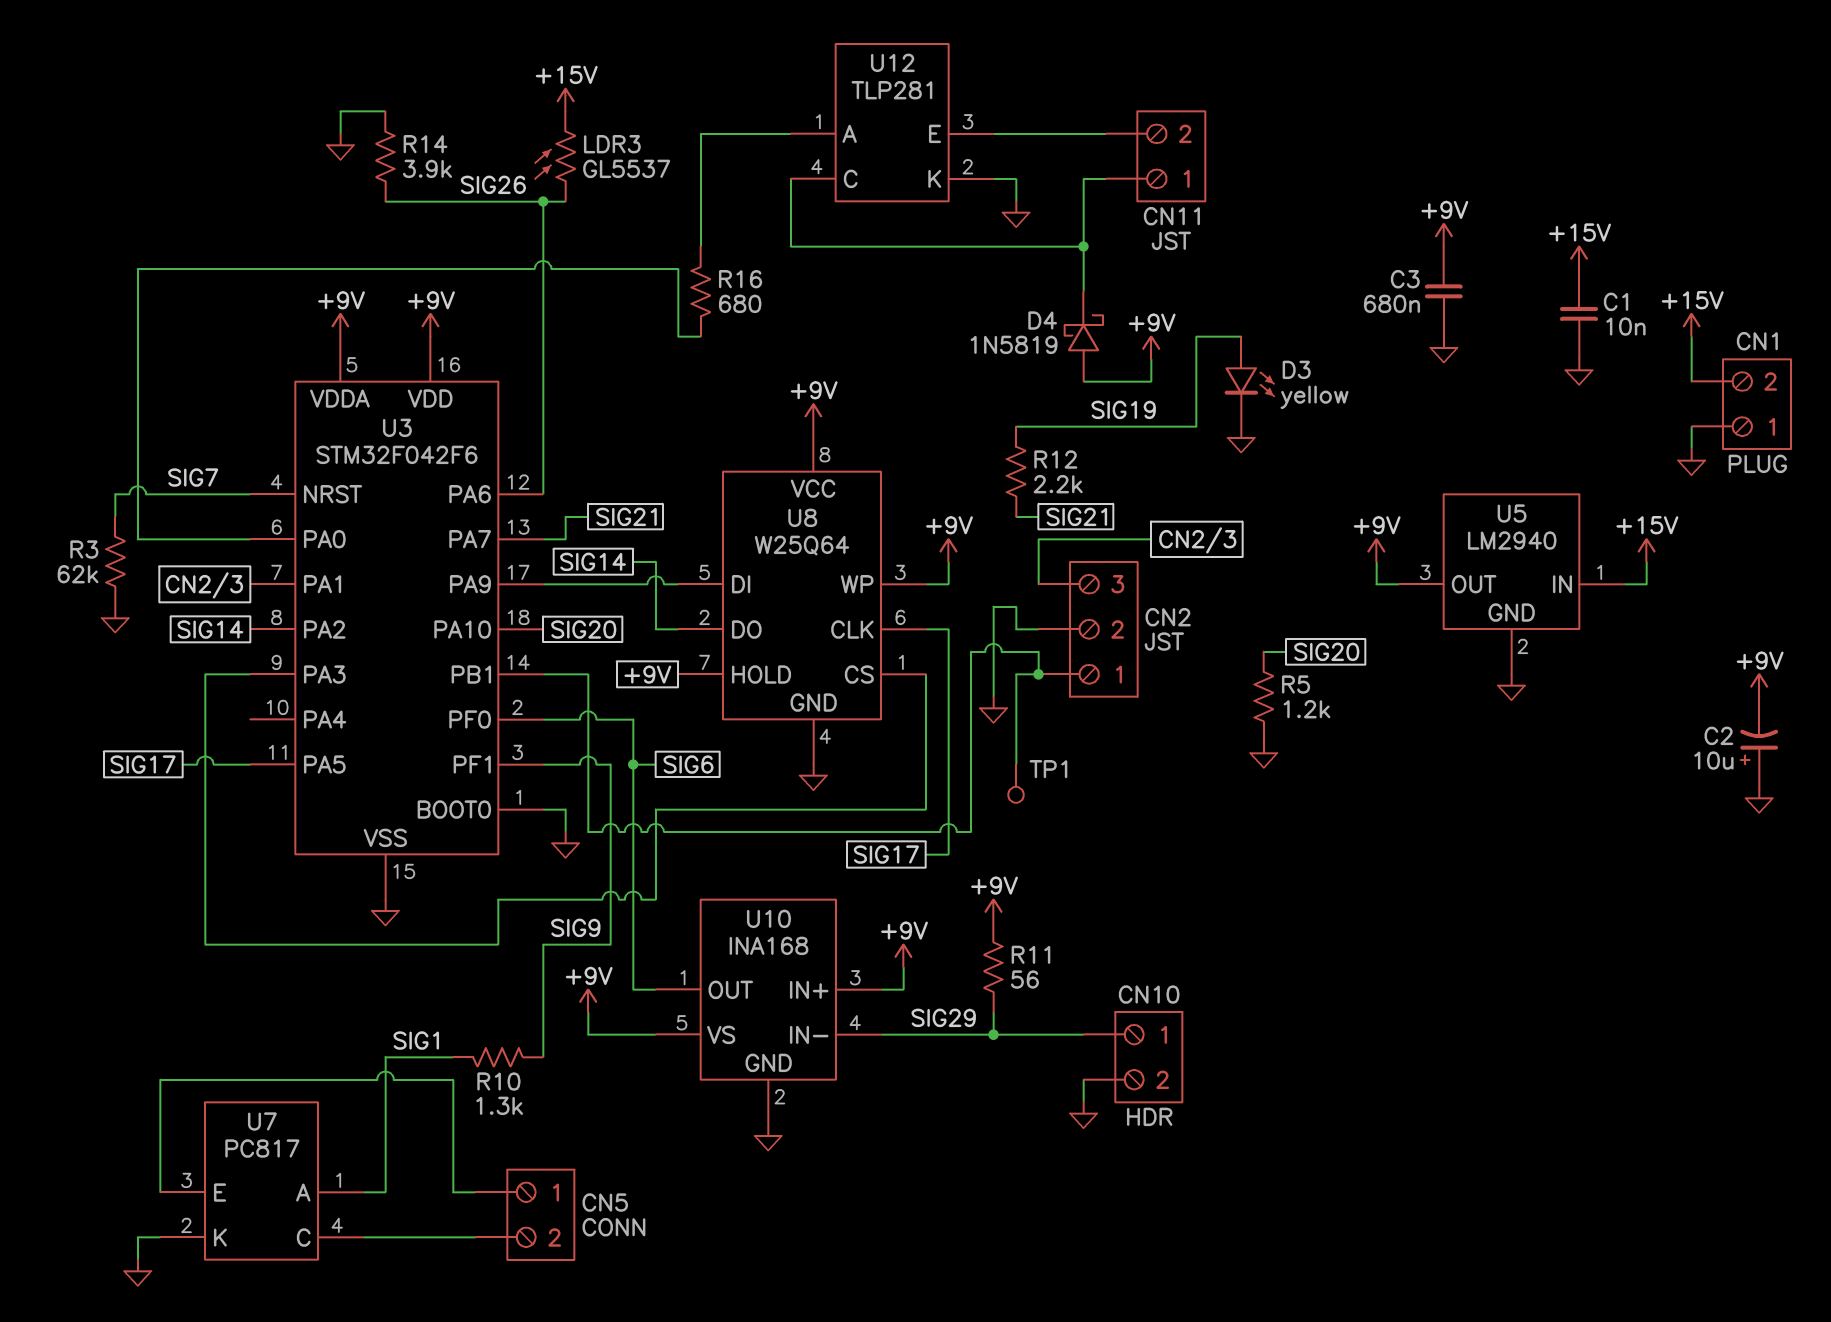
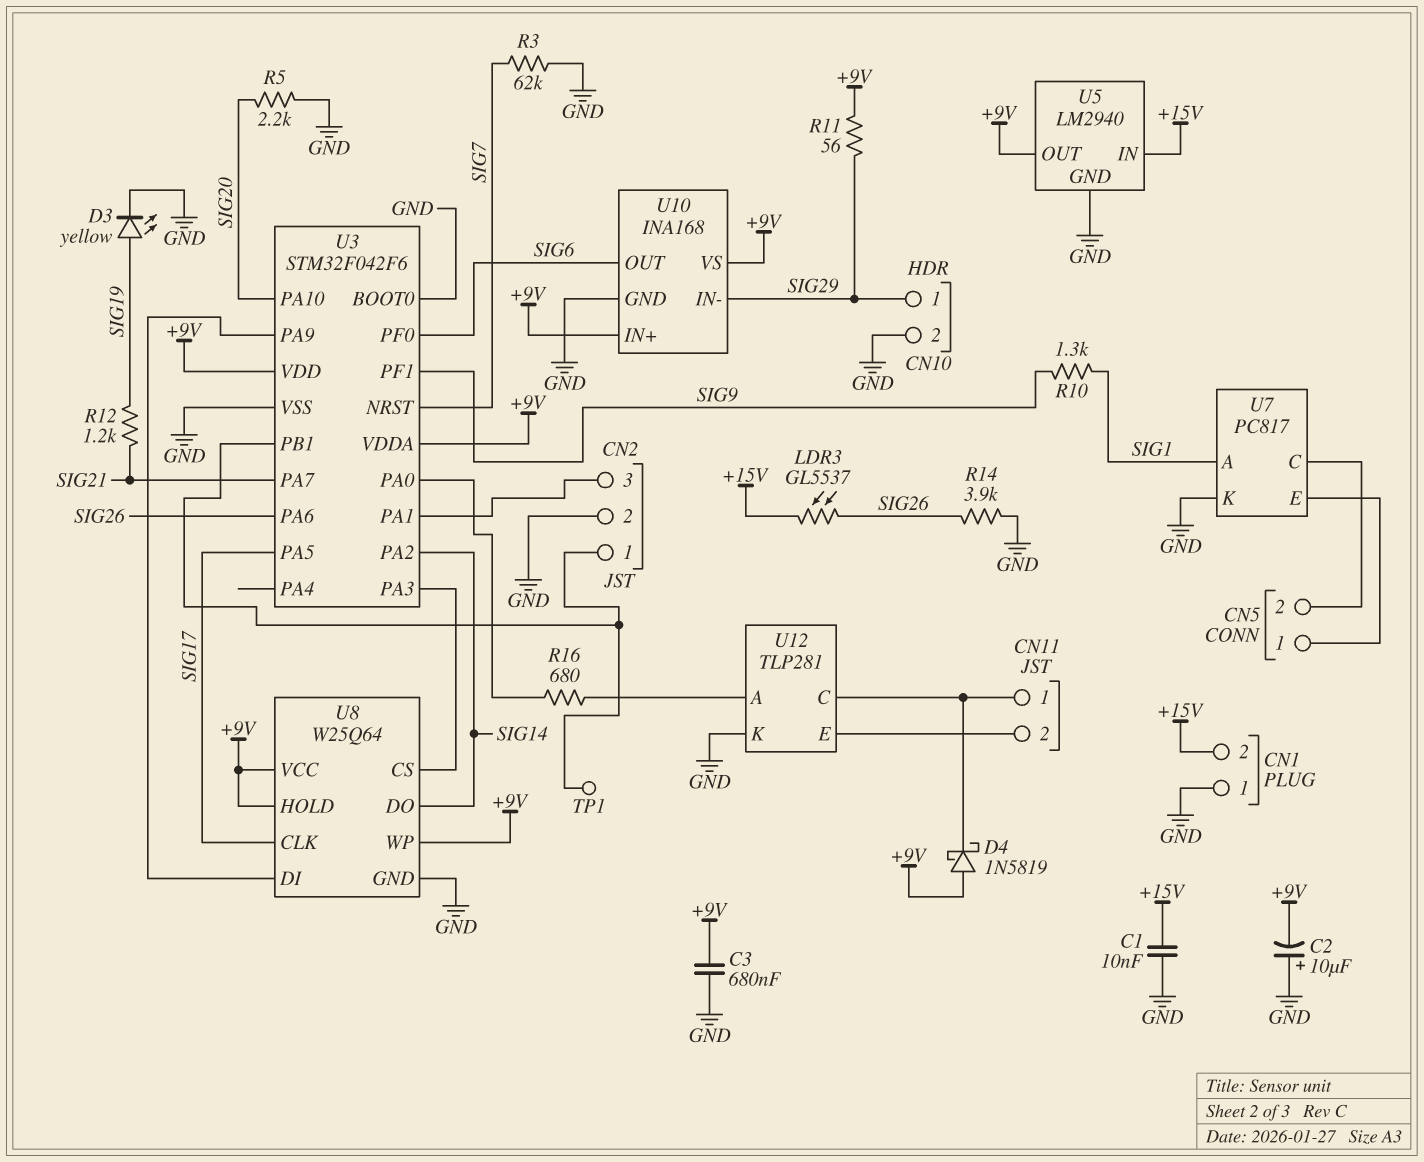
R5: 1.2k (GND, SIG20) -> 2.2k (GND, SIG20)
R12: 2.2k (SIG19, SIG21) -> 1.2k (SIG19, SIG21)

